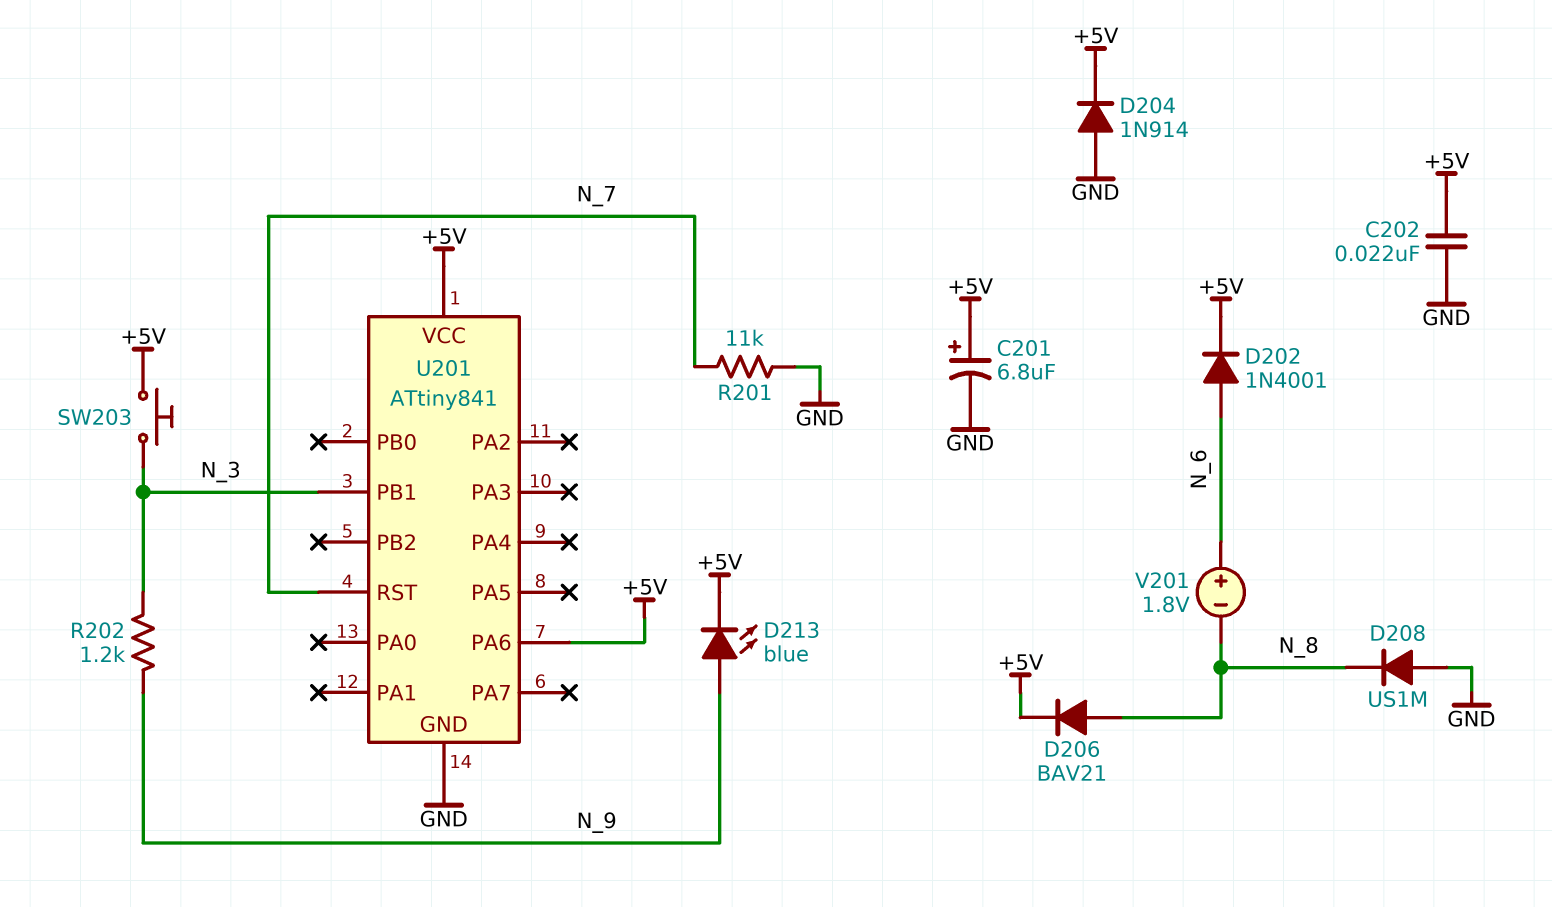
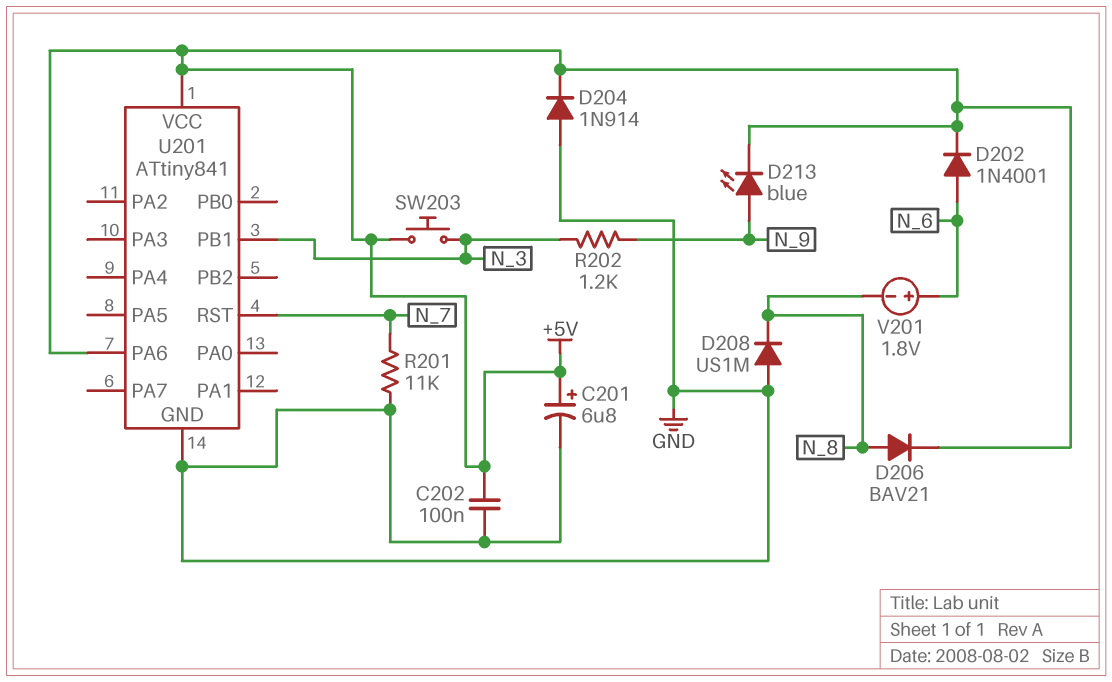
C202: 22nF (+5V, GND) -> 100nF (+5V, GND)

